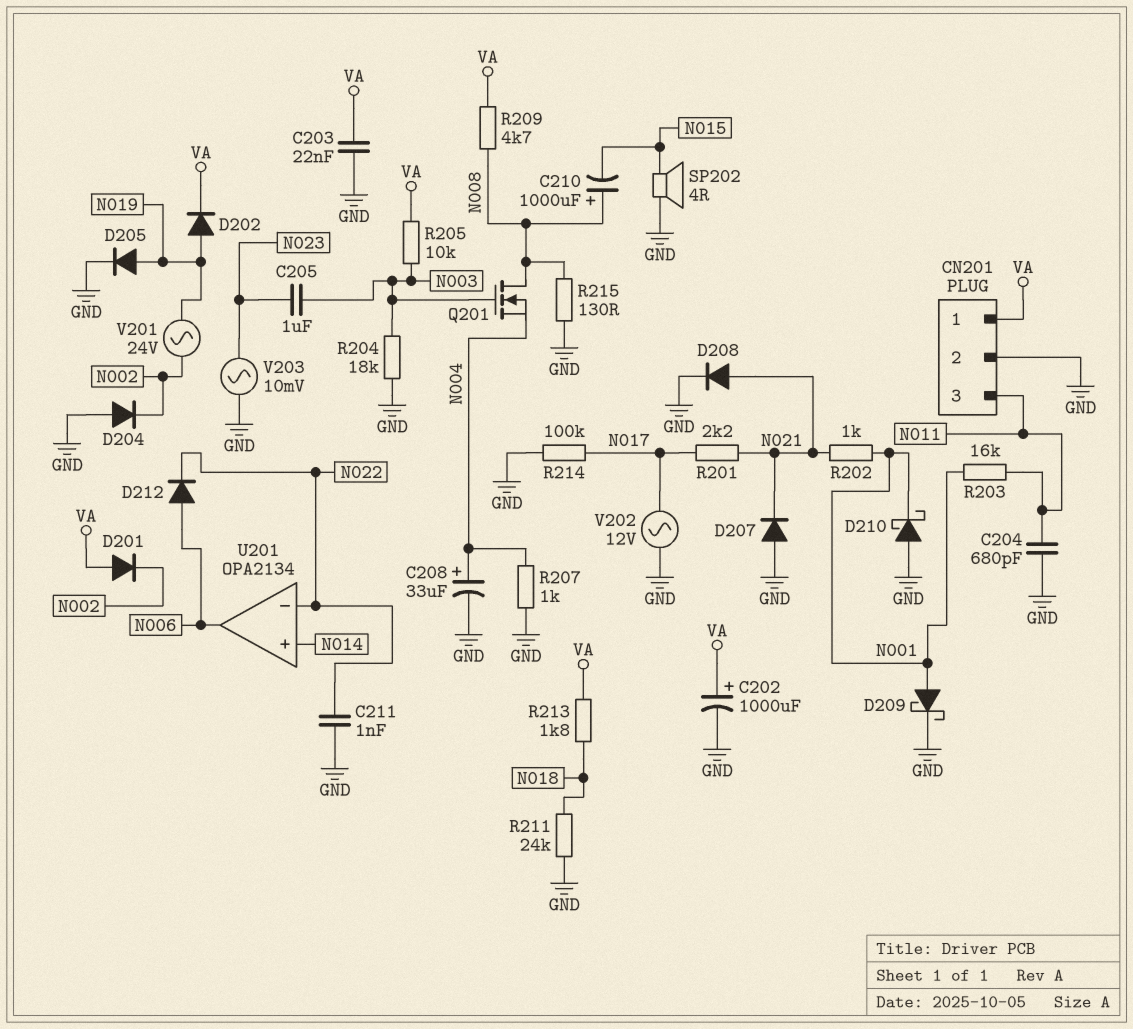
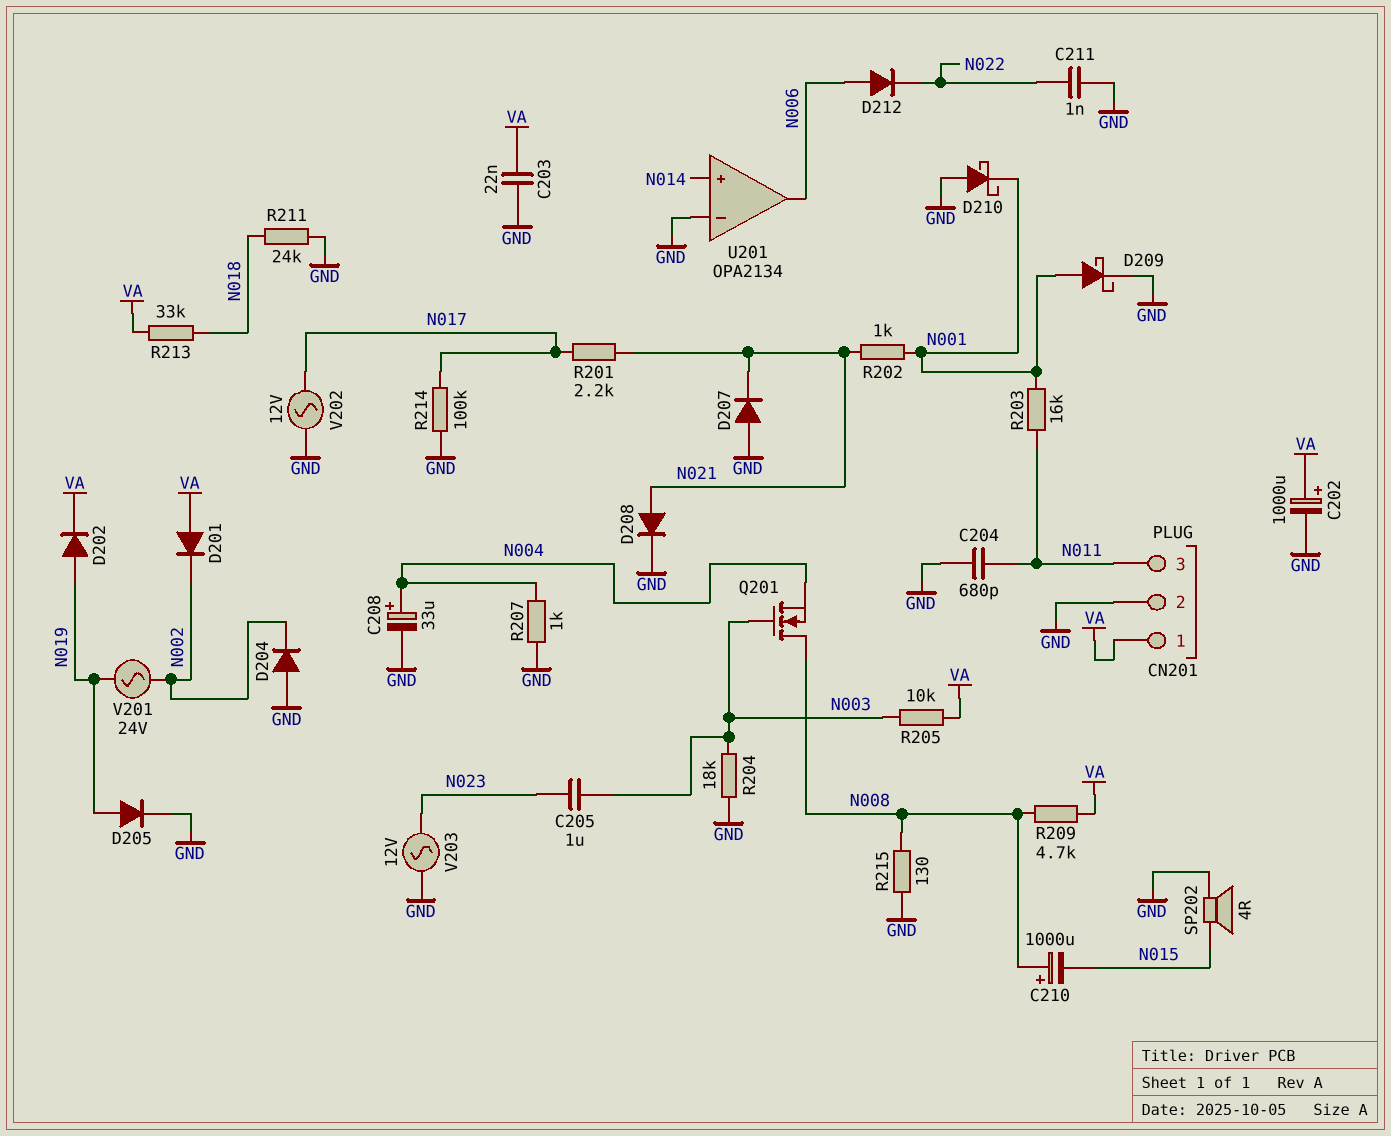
R213: 1.8k (N018, VA) -> 33k (N018, VA)
U201 pin in-: N022 -> GND
V203: AC 10mV (GND, N023) -> AC 12V (GND, N023)

